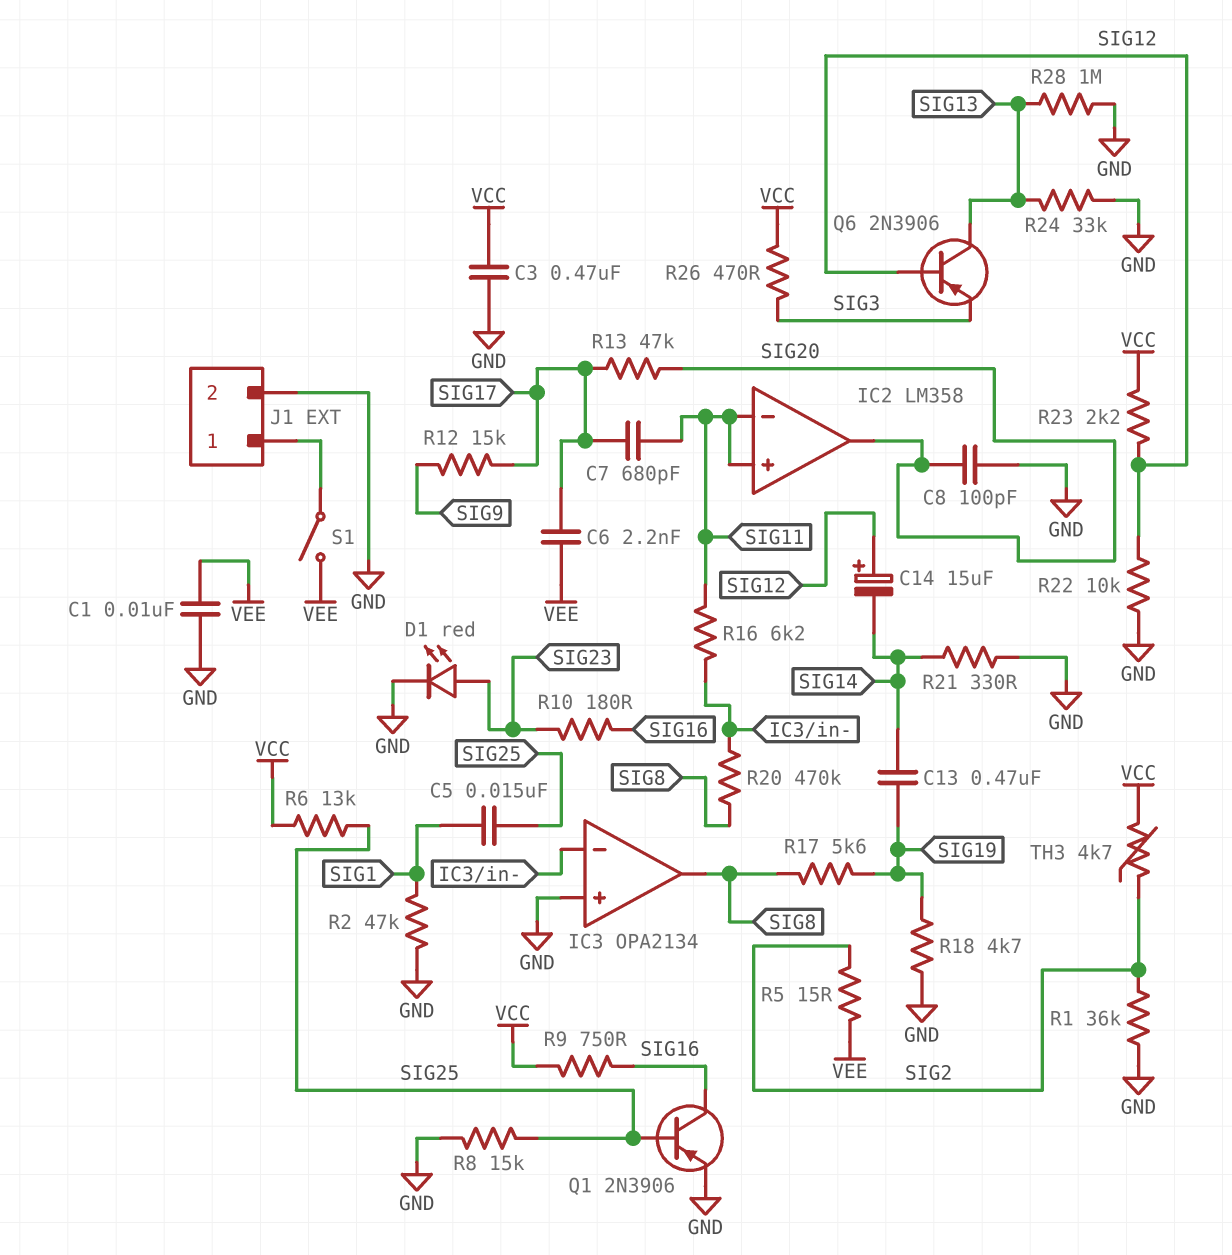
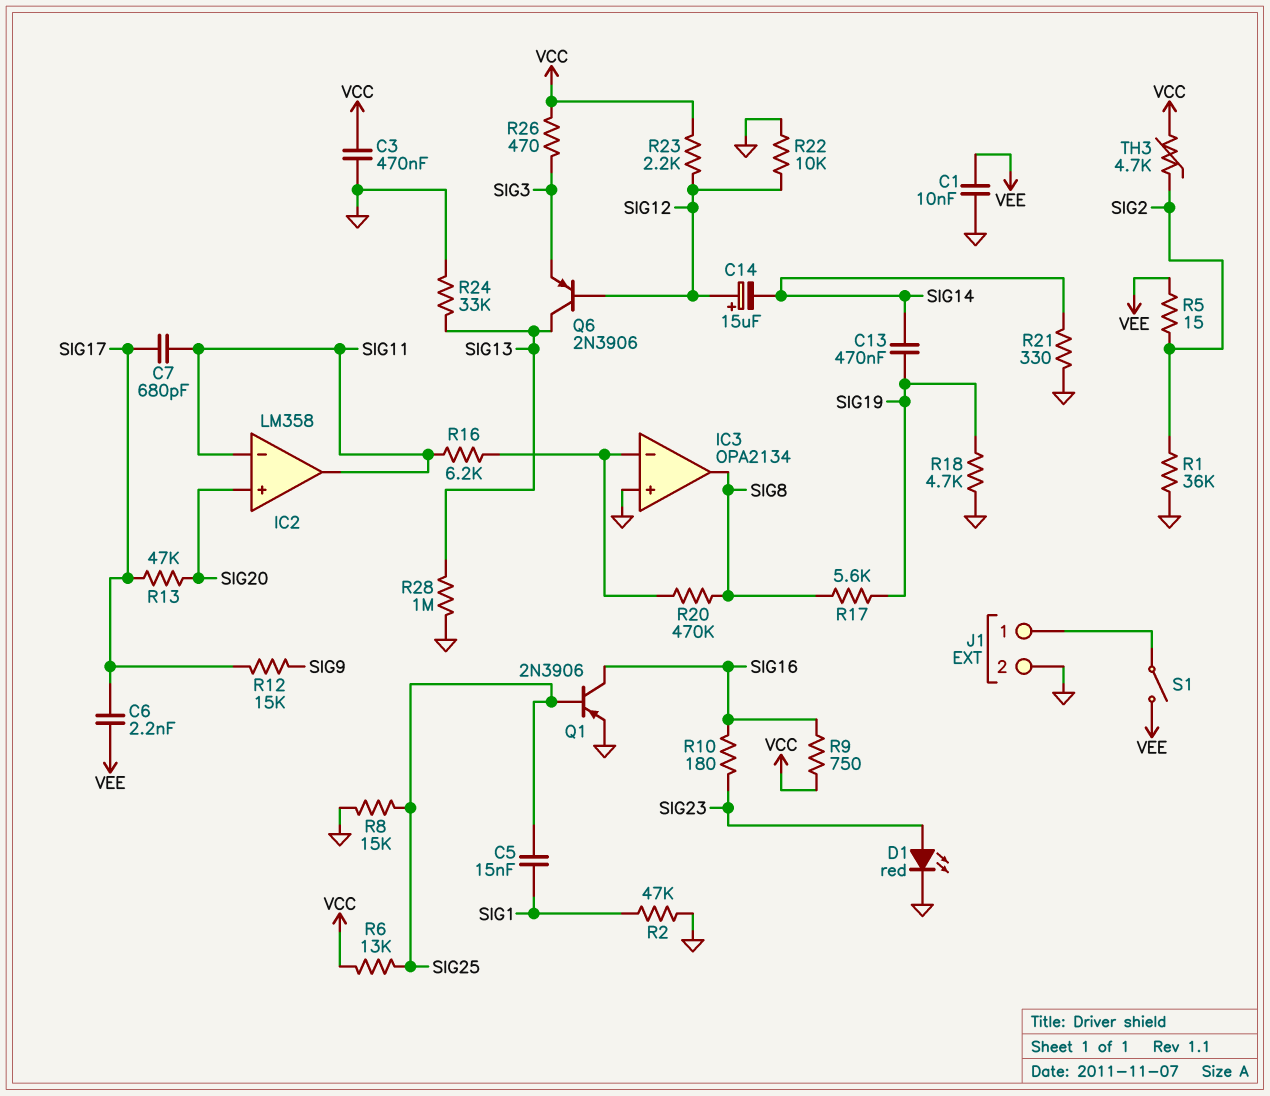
C8: 100pF (GND, SIG20) -> none
IC2 pin in+: SIG11 -> SIG20
IC2 pin out: SIG20 -> SIG11

